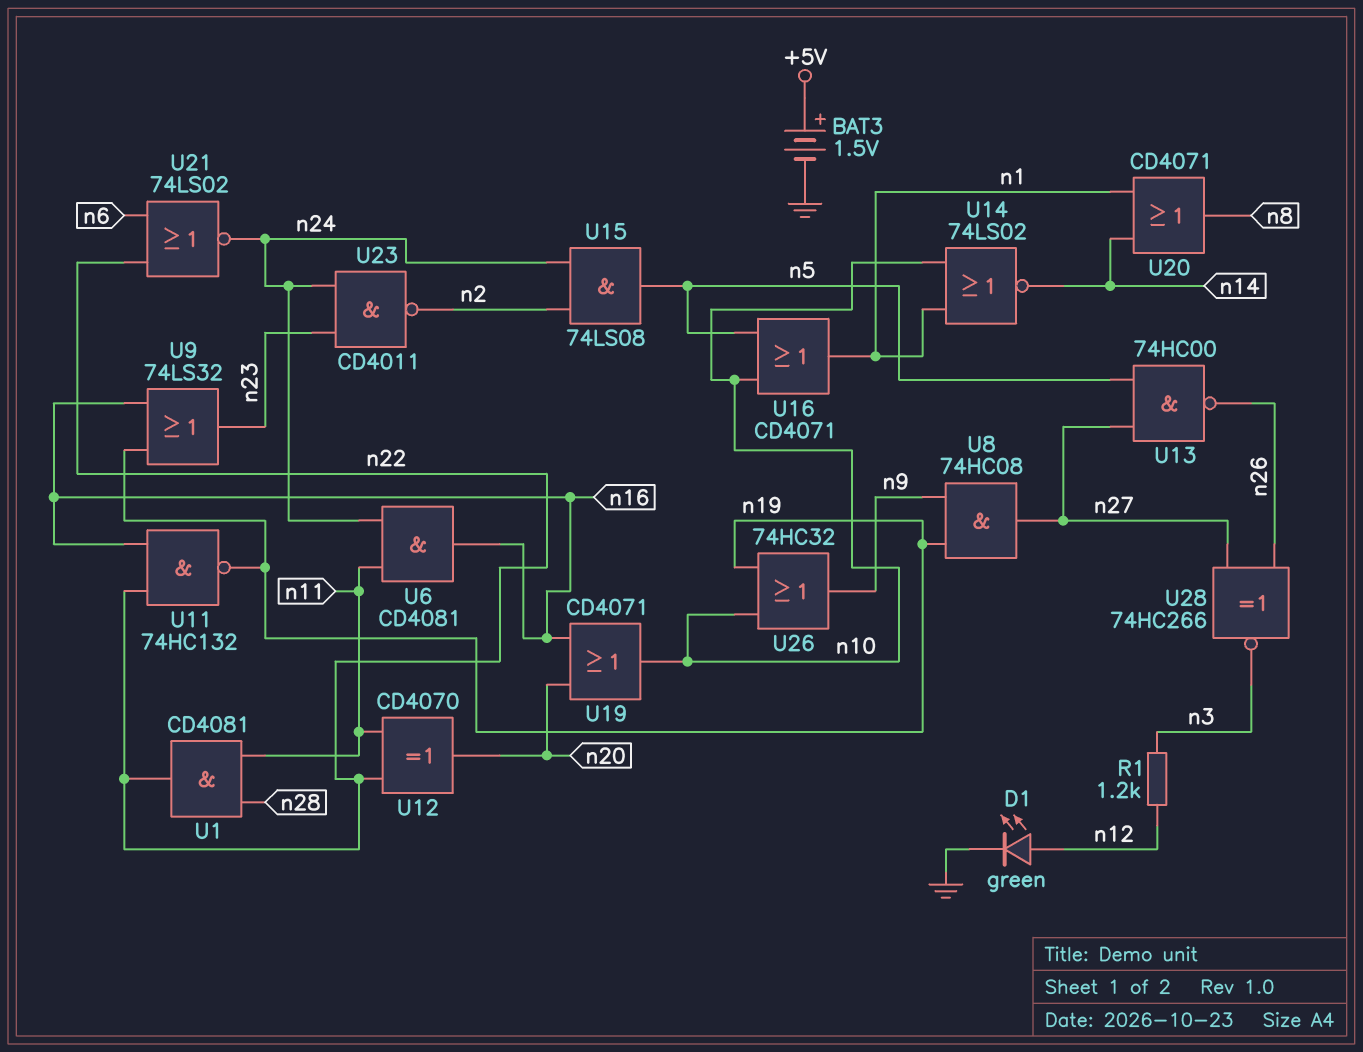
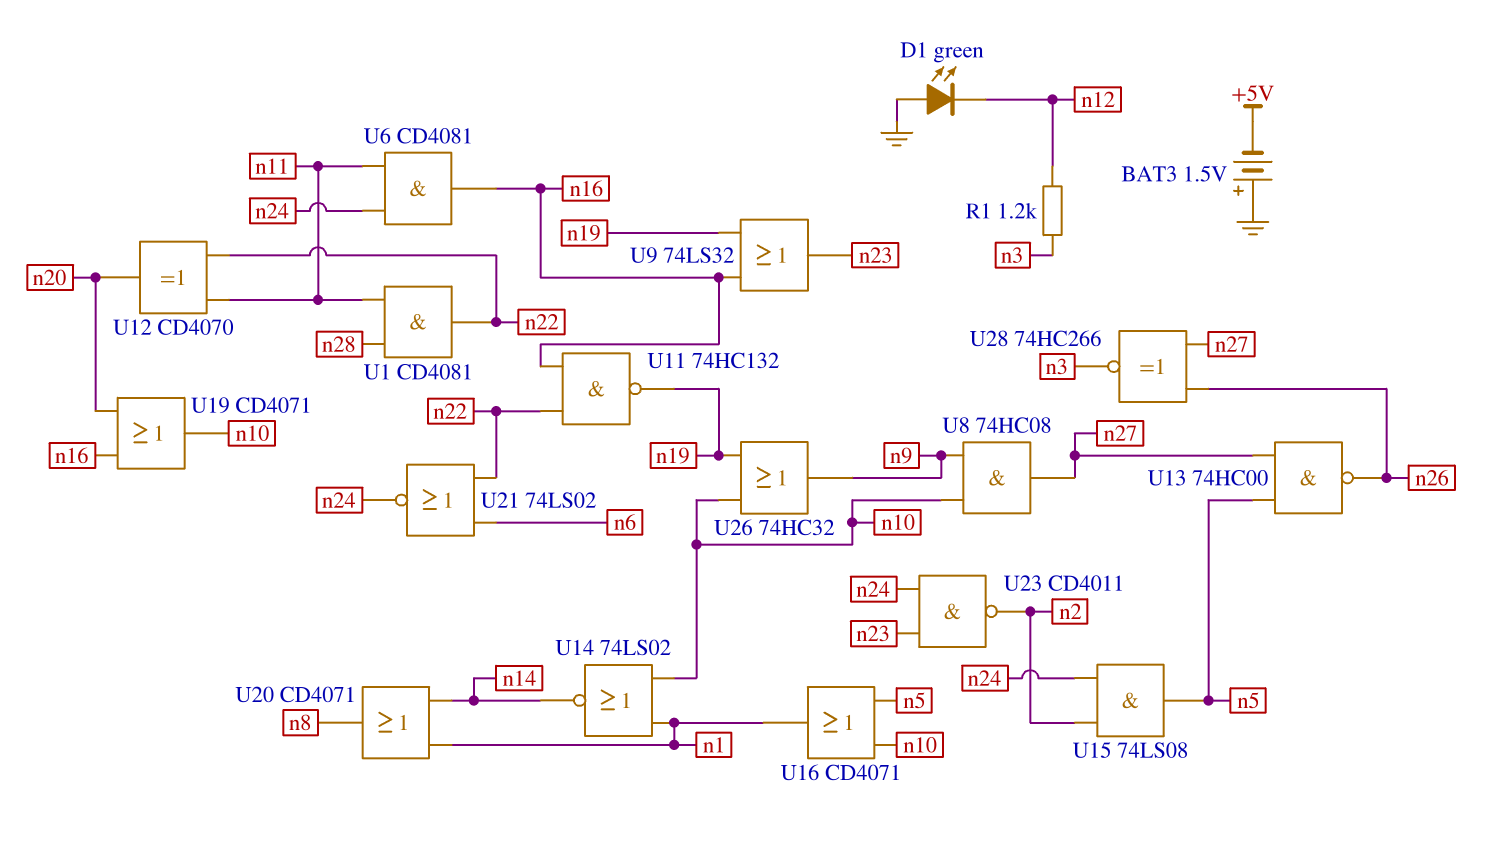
BAT3: 1.5V (plus +5V, minus GND) -> 1.5V (plus GND, minus +5V)
D1: LED green (A n12, K GND) -> LED green (A GND, K n12)
U8: AND 74HC08 (in n9, in n19, out n27) -> AND 74HC08 (in n9, in n10, out n27)

